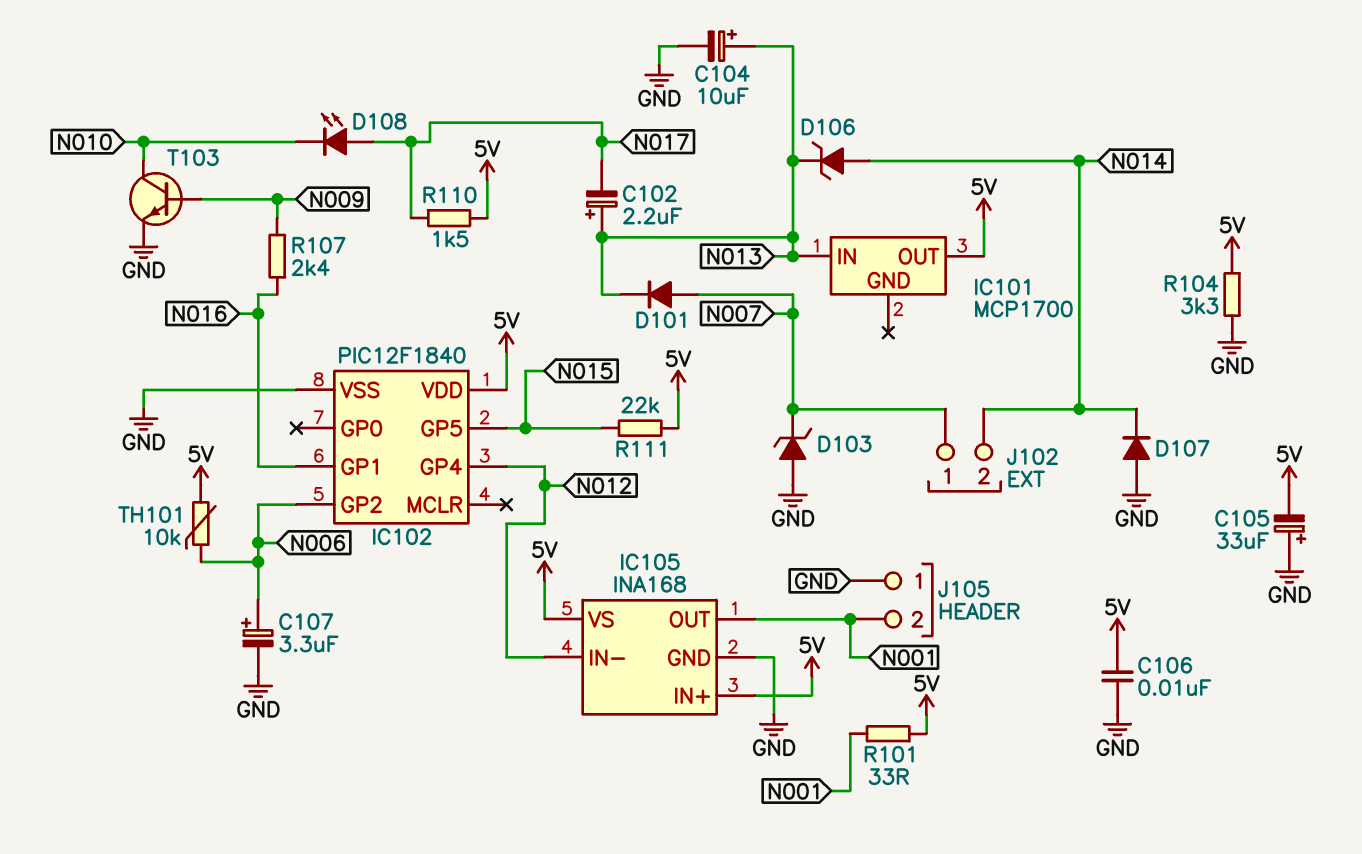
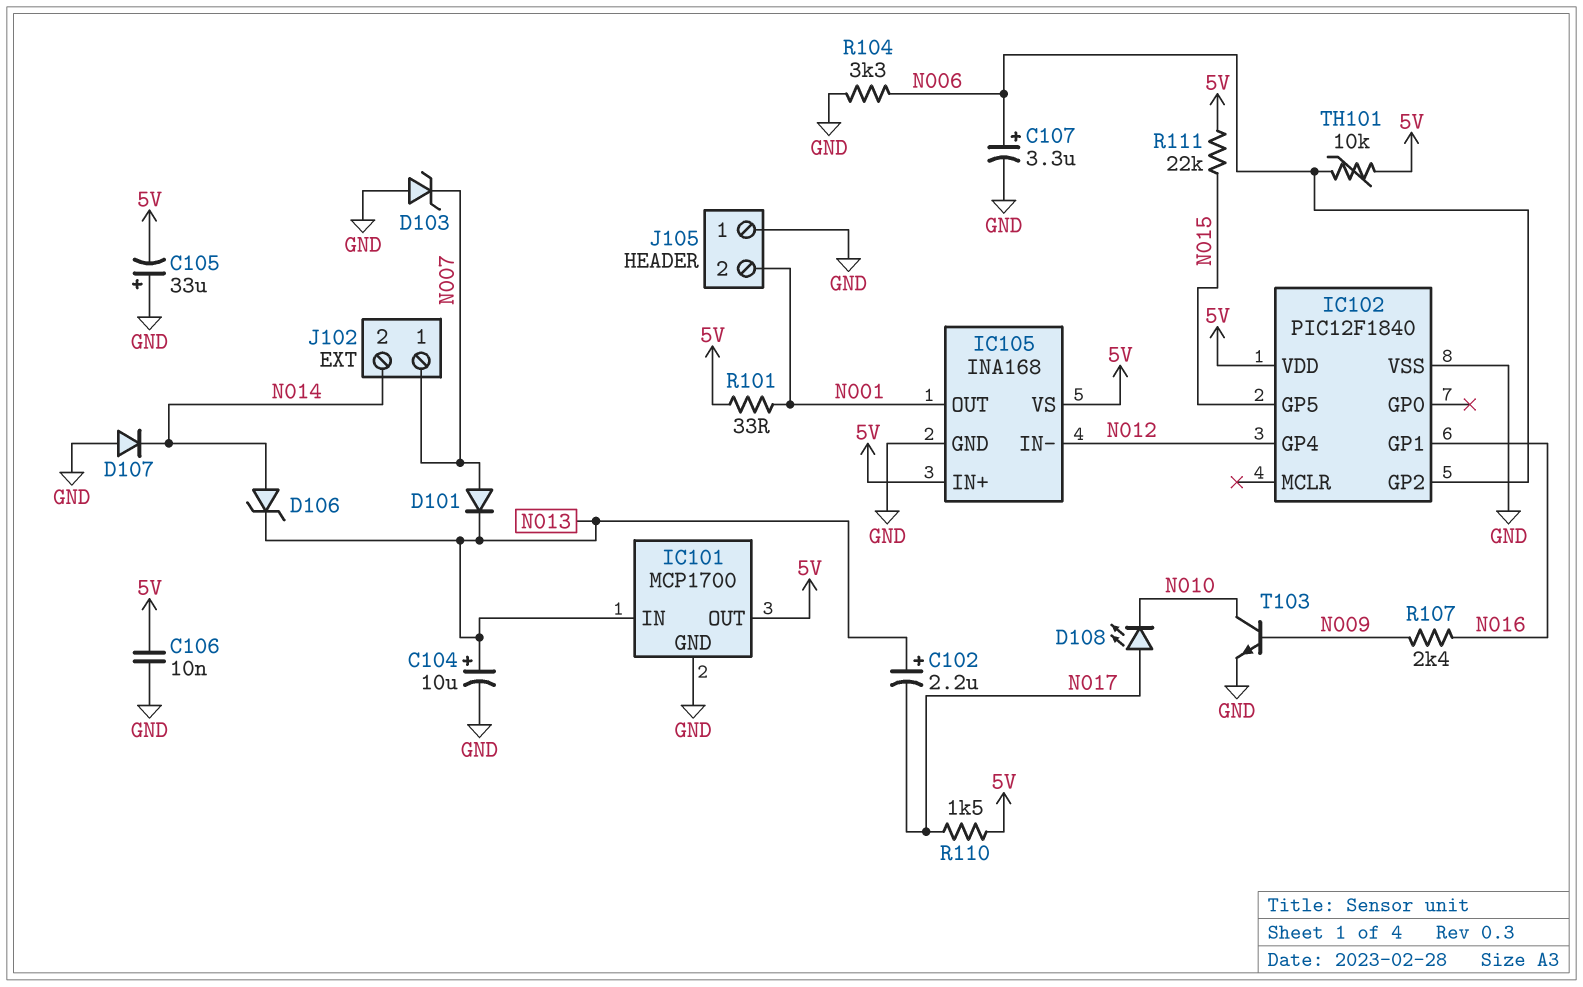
IC101 pin GND: none -> GND
R104: 3.3k (5V, GND) -> 3.3k (GND, N006)

